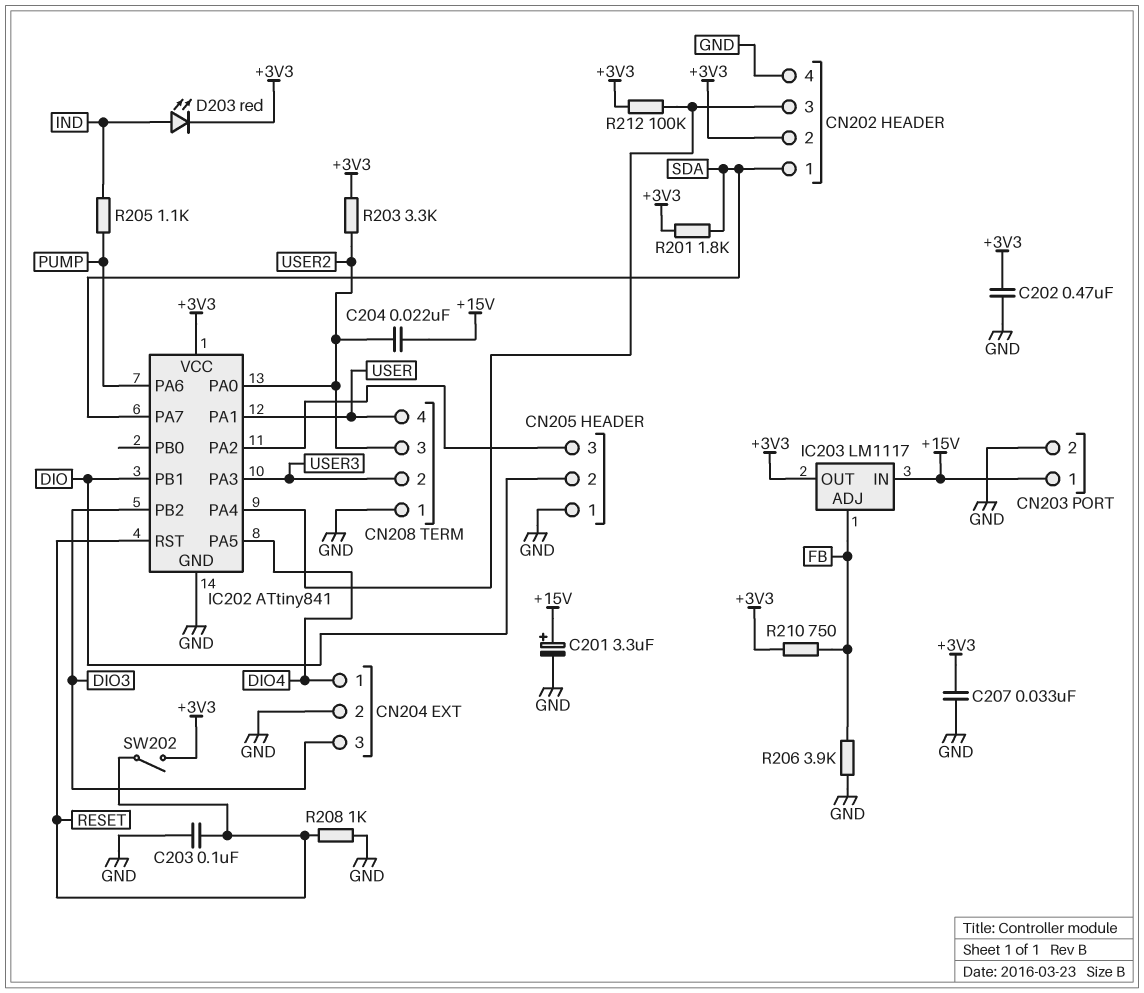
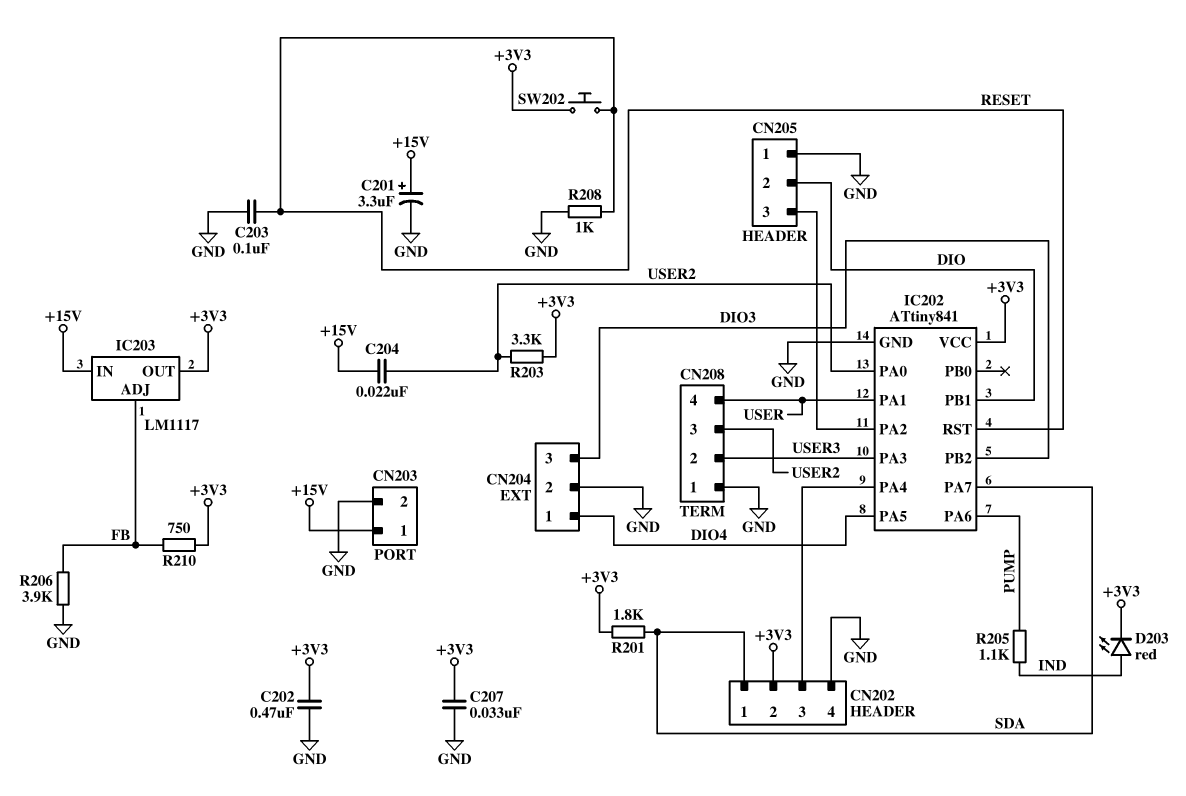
R212: 100k (+3V3, CN202/3) -> none
SW202: switch (+3V3, RESET) -> button (+3V3, RESET)

